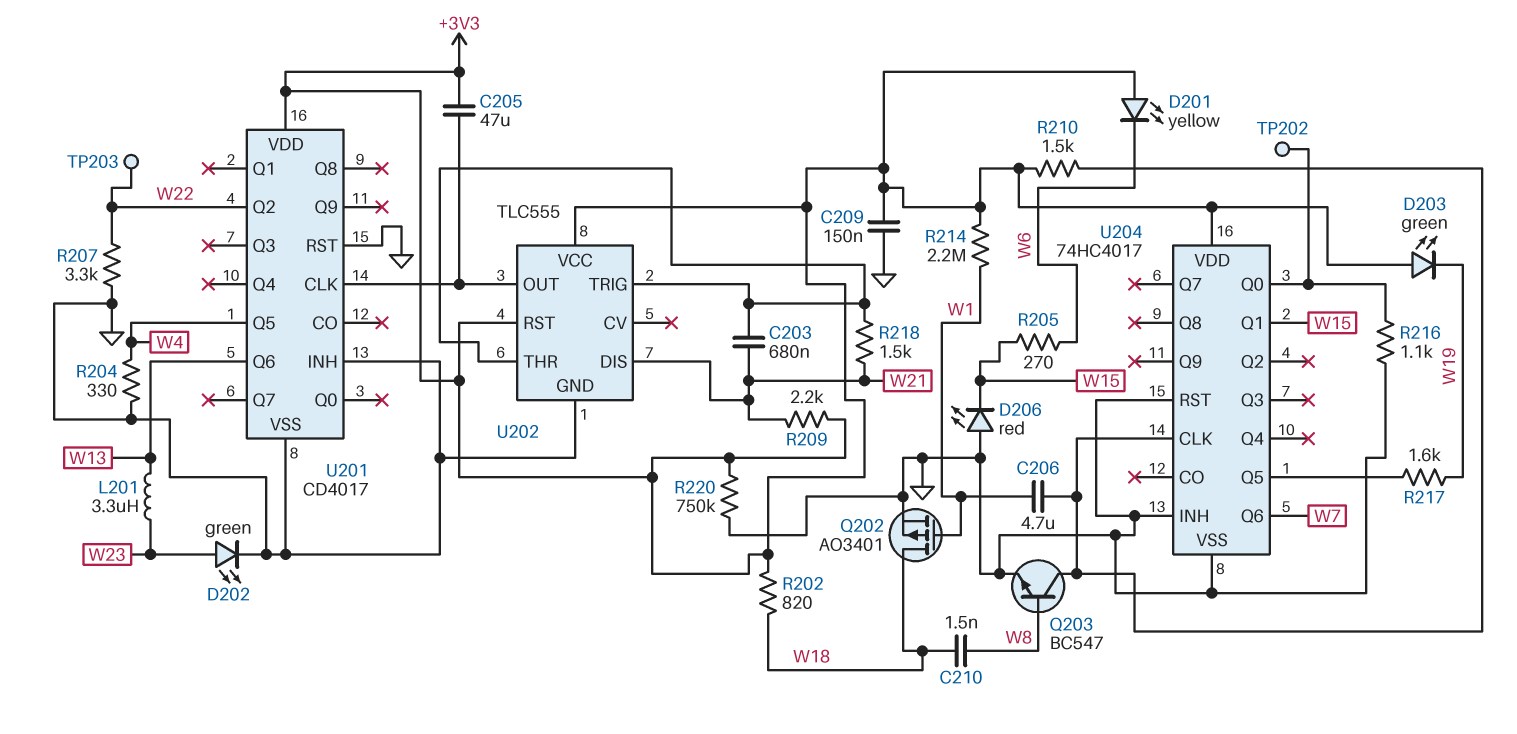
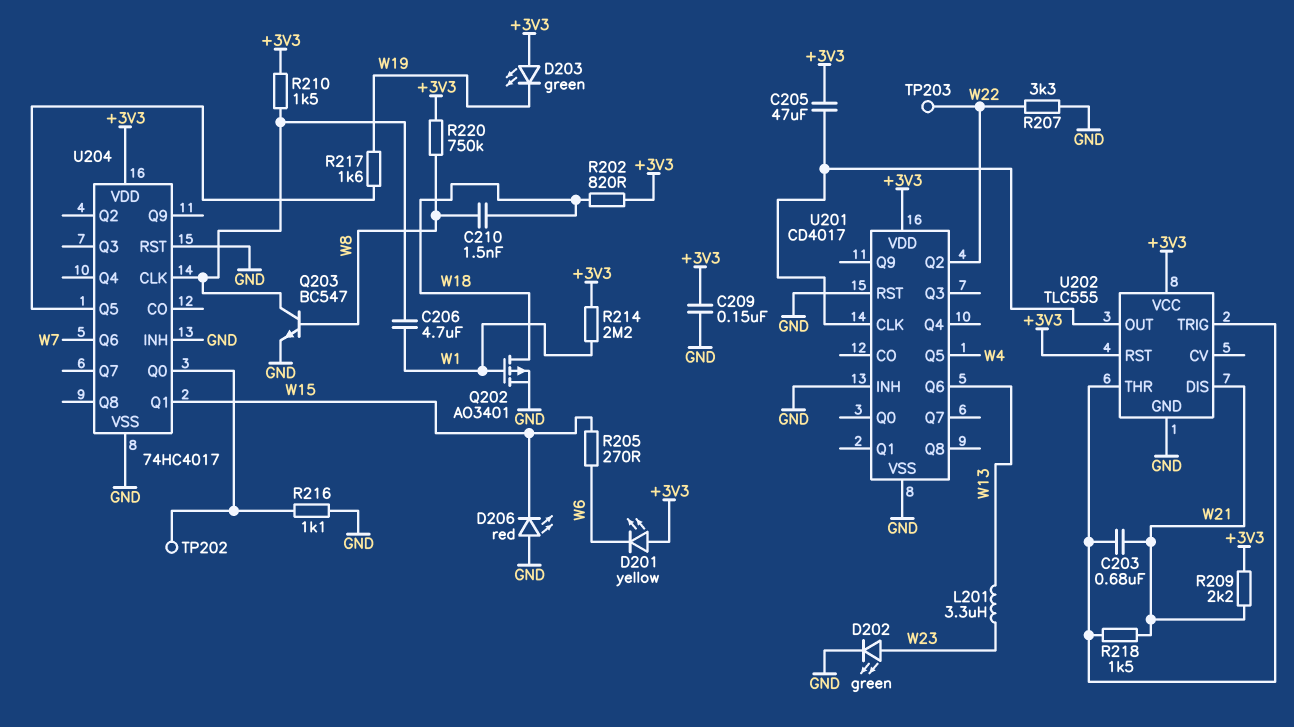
R204: 330 (GND, W4) -> none
R220: 750k (+3V3, GND) -> 750k (+3V3, W8)

